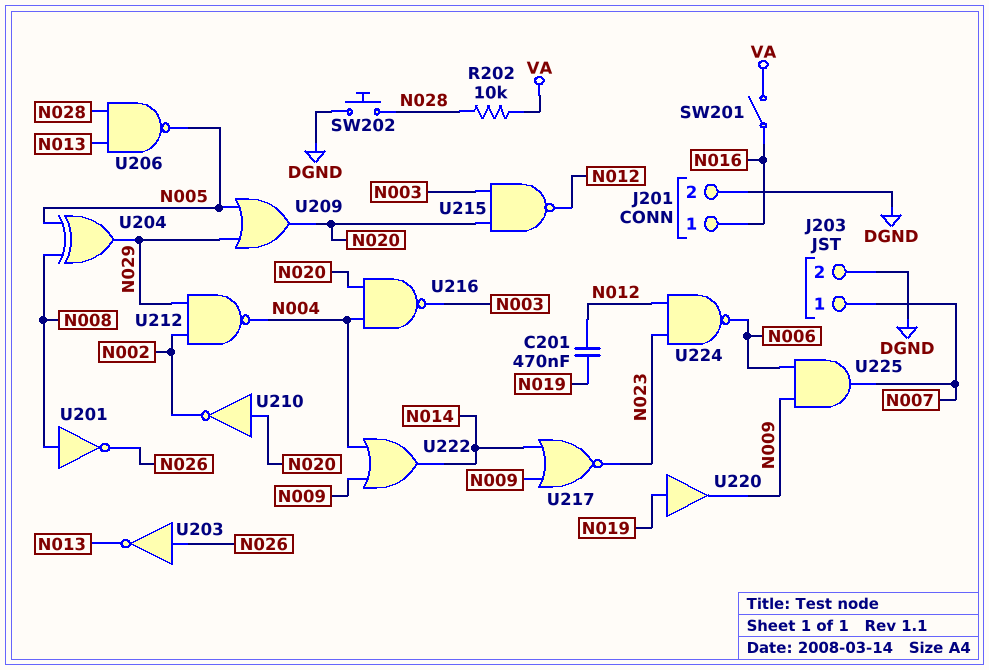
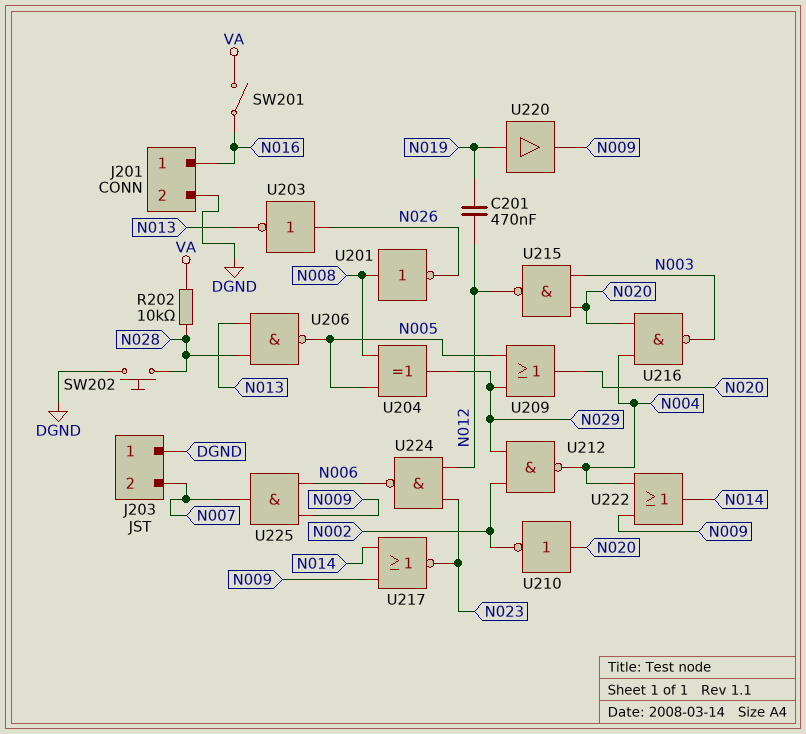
J203 pin 1: N007 -> DGND
J203 pin 2: DGND -> N007

